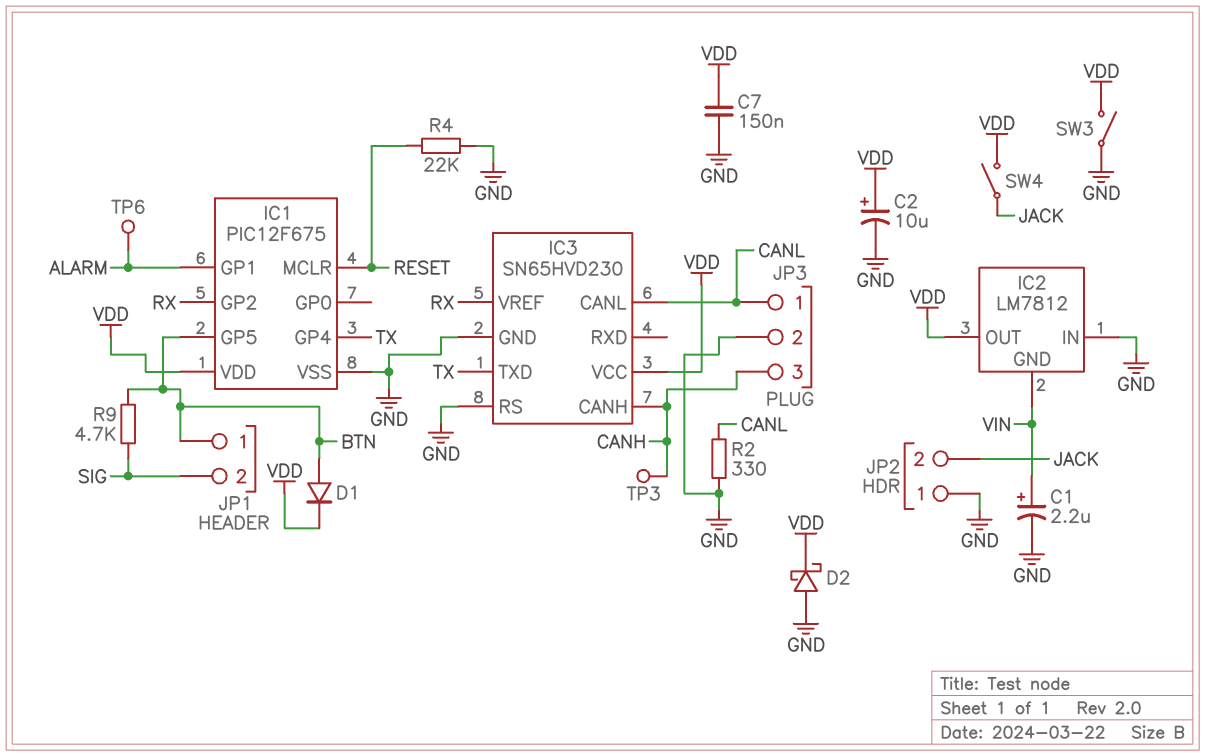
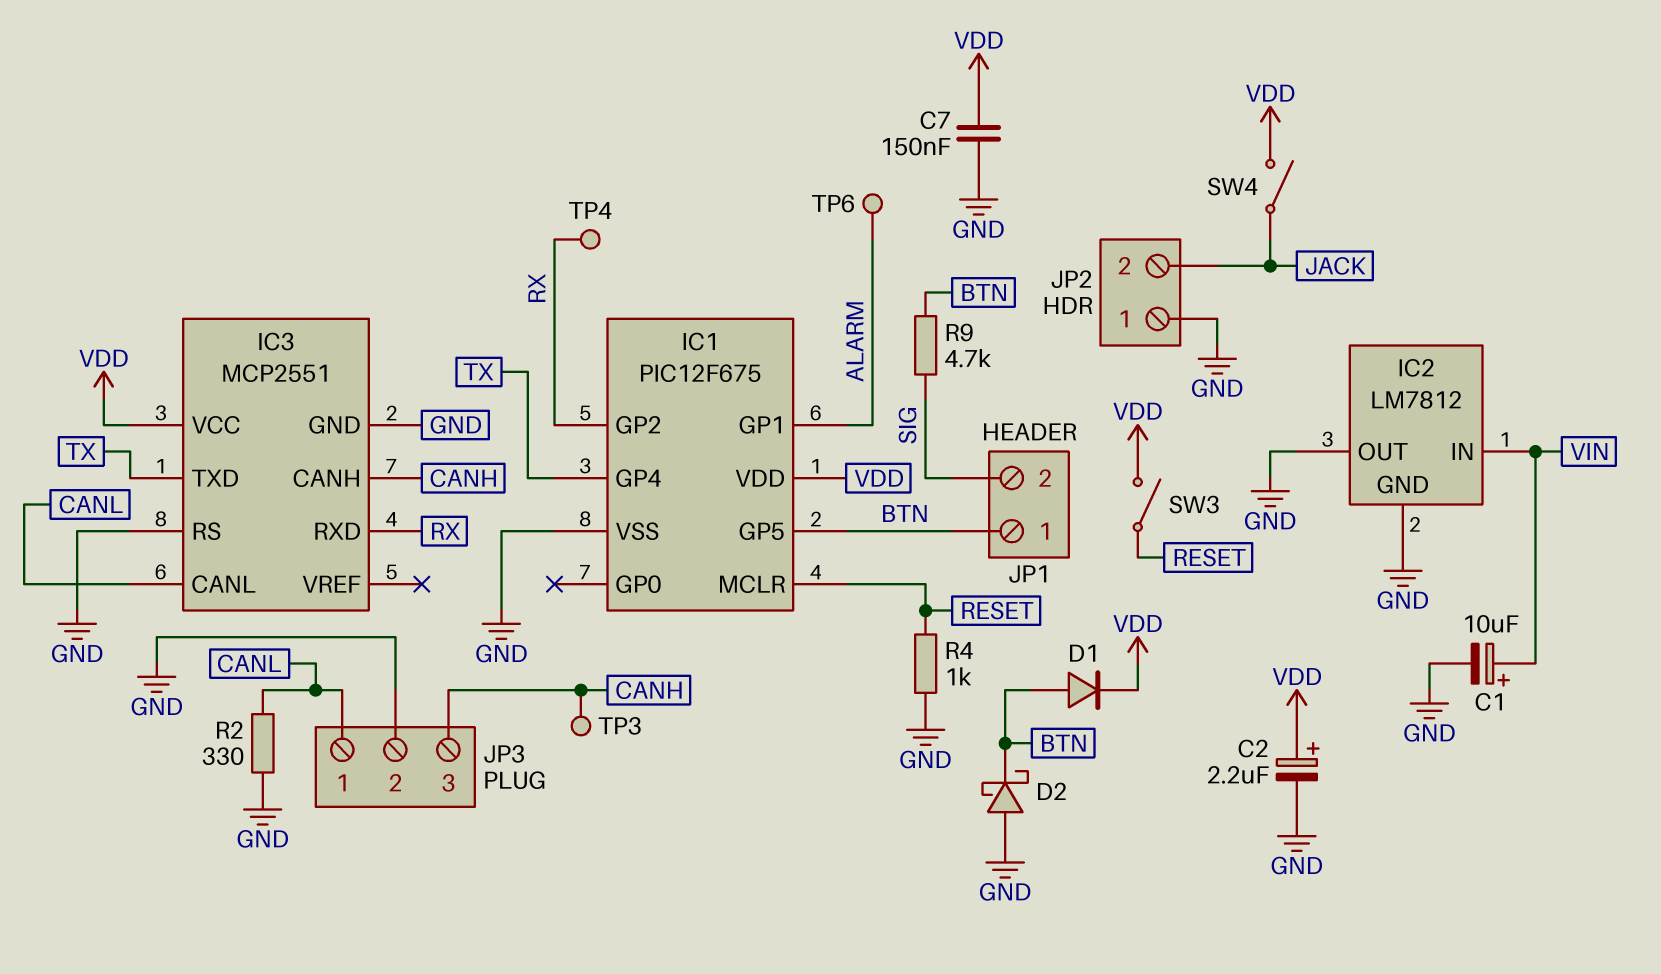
C1: 2.2uF (plus VIN, minus GND) -> 10uF (plus VIN, minus GND)
C2: 10uF (plus VDD, minus GND) -> 2.2uF (plus VDD, minus GND)
D2: schottky (A GND, K VDD) -> schottky (A GND, K BTN)
IC2 pin GND: VIN -> GND
IC2 pin IN: GND -> VIN
IC2 pin OUT: VDD -> GND
IC3: SN65HVD230 -> MCP2551
IC3 pin RXD: none -> RX
IC3 pin VREF: RX -> none
R4: 22k (GND, RESET) -> 1k (GND, RESET)
SW3: switch (GND, VDD) -> switch (RESET, VDD)
TP4: none -> test point (RX)

